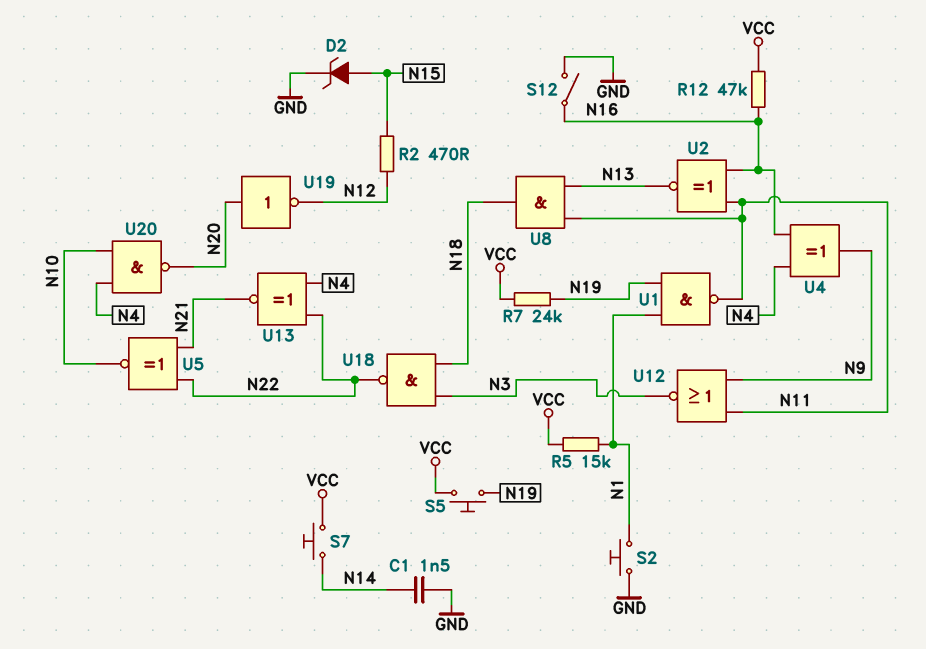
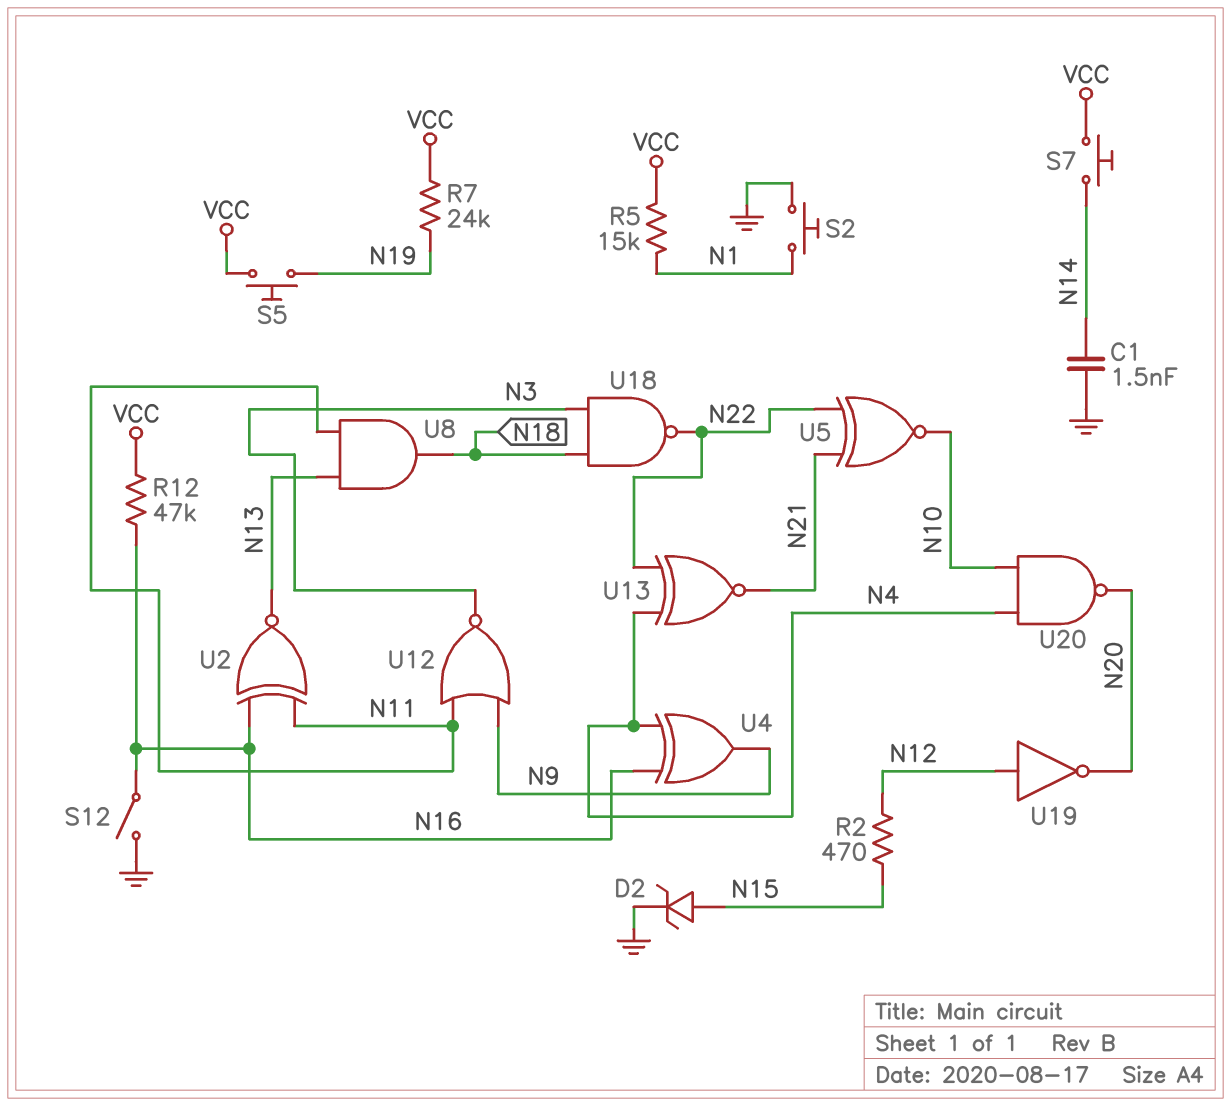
U1: NAND (in N1, in N19, out N11) -> none
U19: NOT (in N20, out N12) -> NOT (in N12, out N20)

